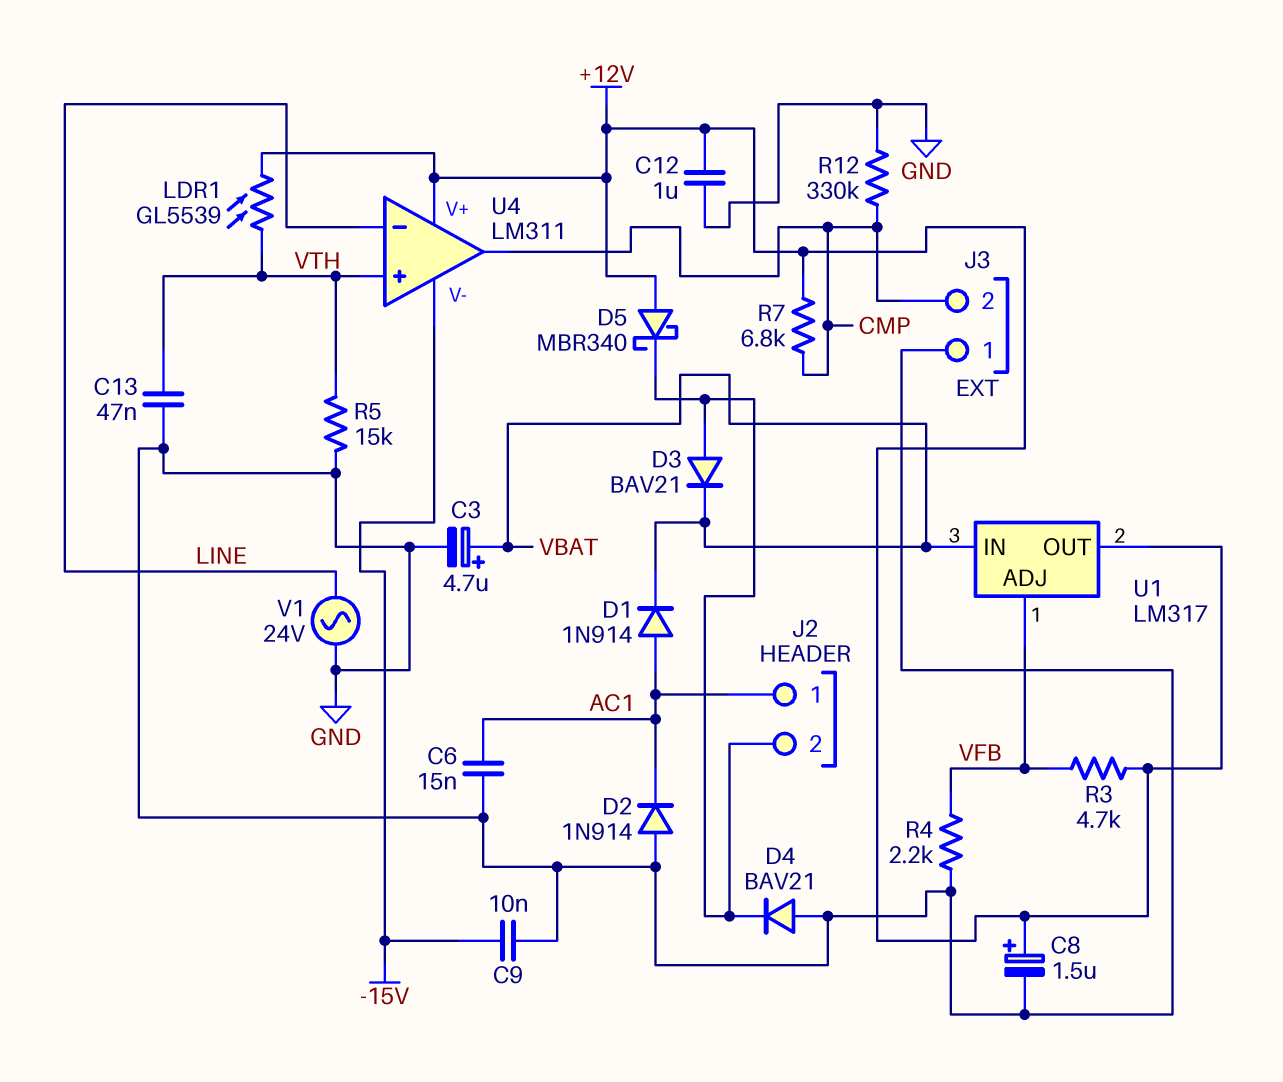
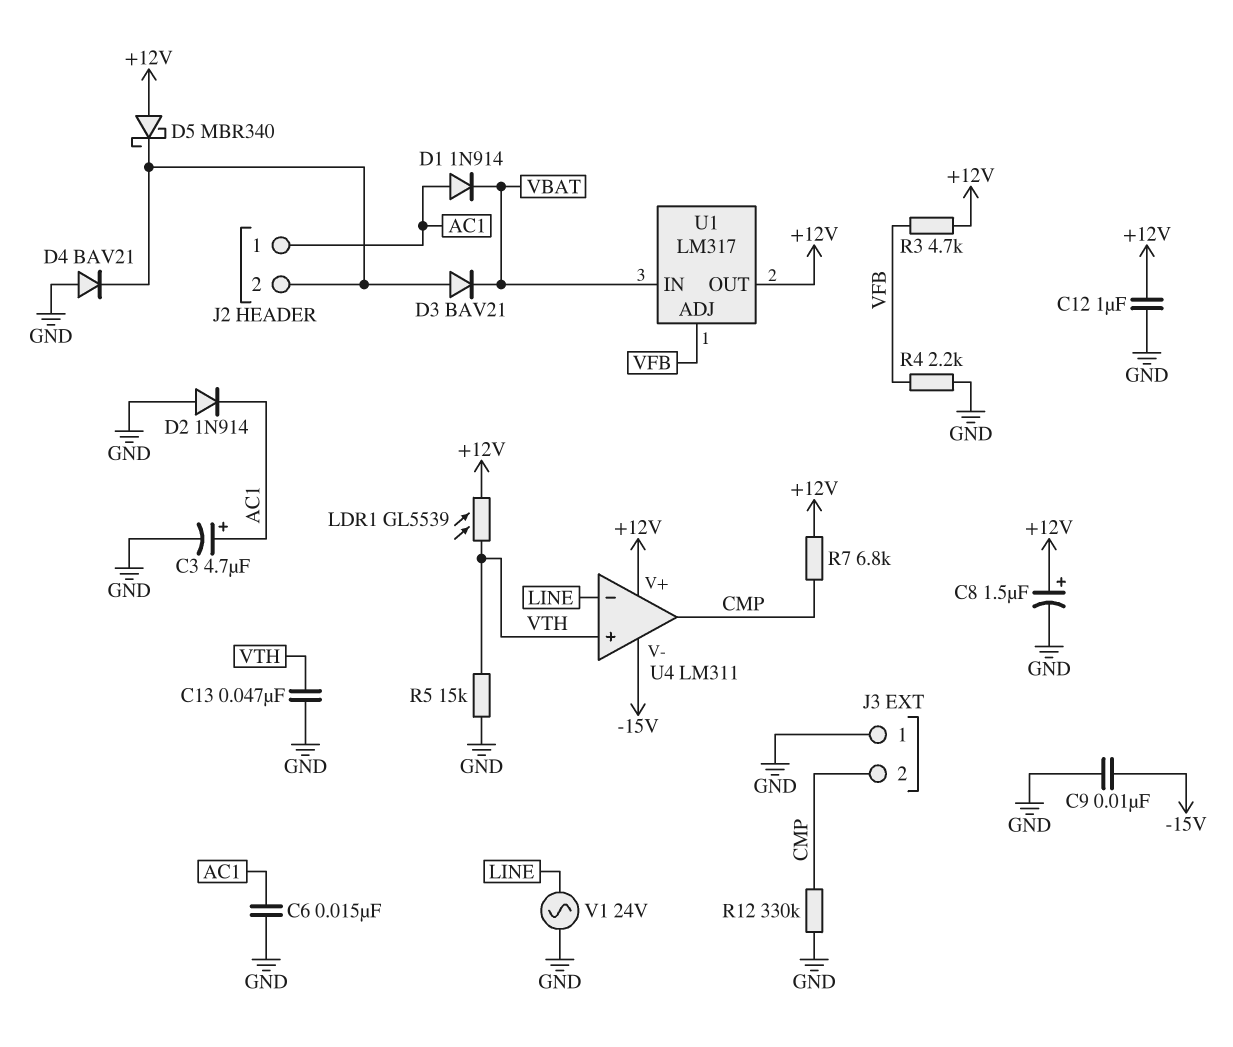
C3: 4.7uF (plus VBAT, minus GND) -> 4.7uF (plus AC1, minus GND)

